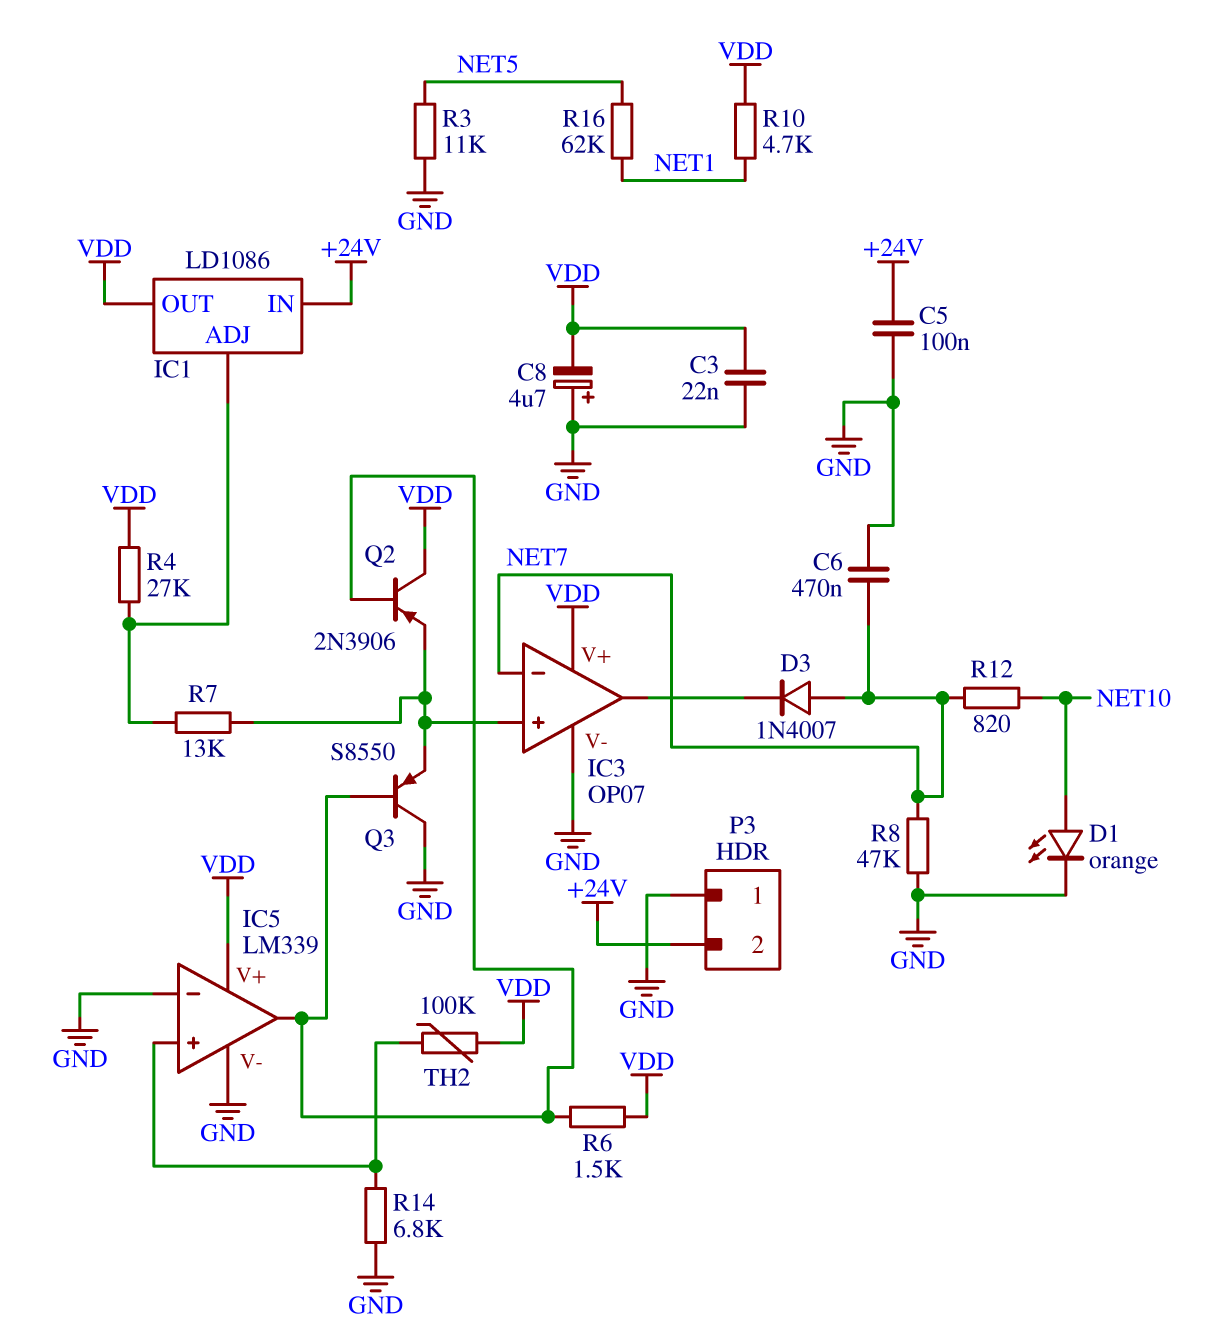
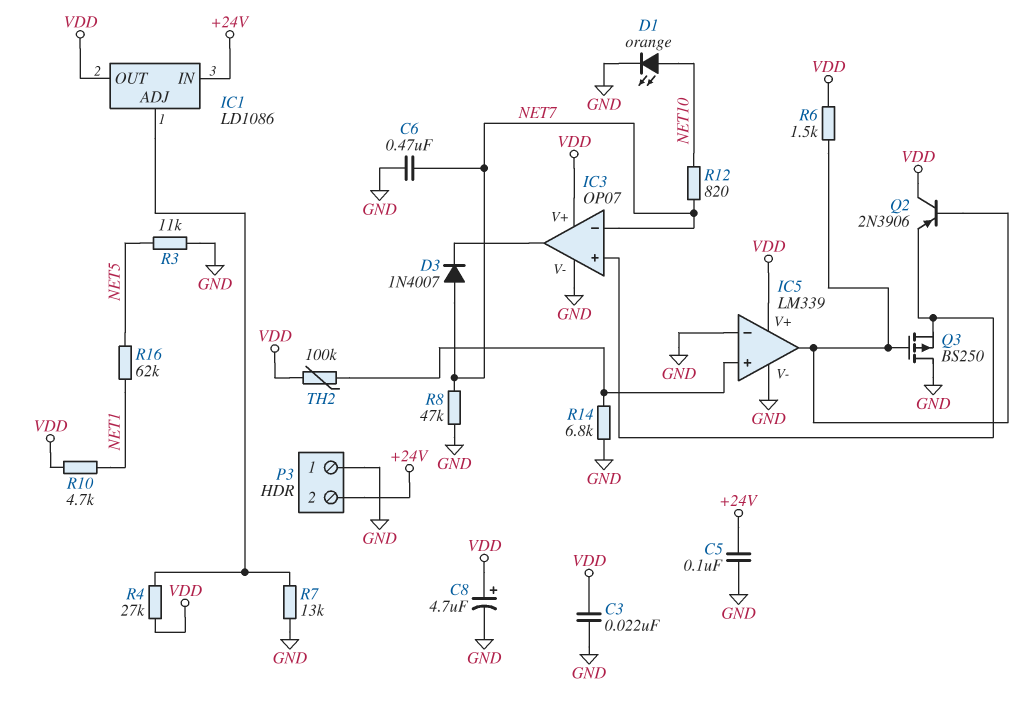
C8: 4.7uF (plus GND, minus VDD) -> 4.7uF (plus VDD, minus GND)
Q3: PNP S8550 (B IC5/out, C GND, E IC3/in+) -> PMOS BS250 (G IC5/out, D GND, S IC3/in+)
R7: 13k (IC1/ADJ, IC3/in+) -> 13k (GND, IC1/ADJ)

